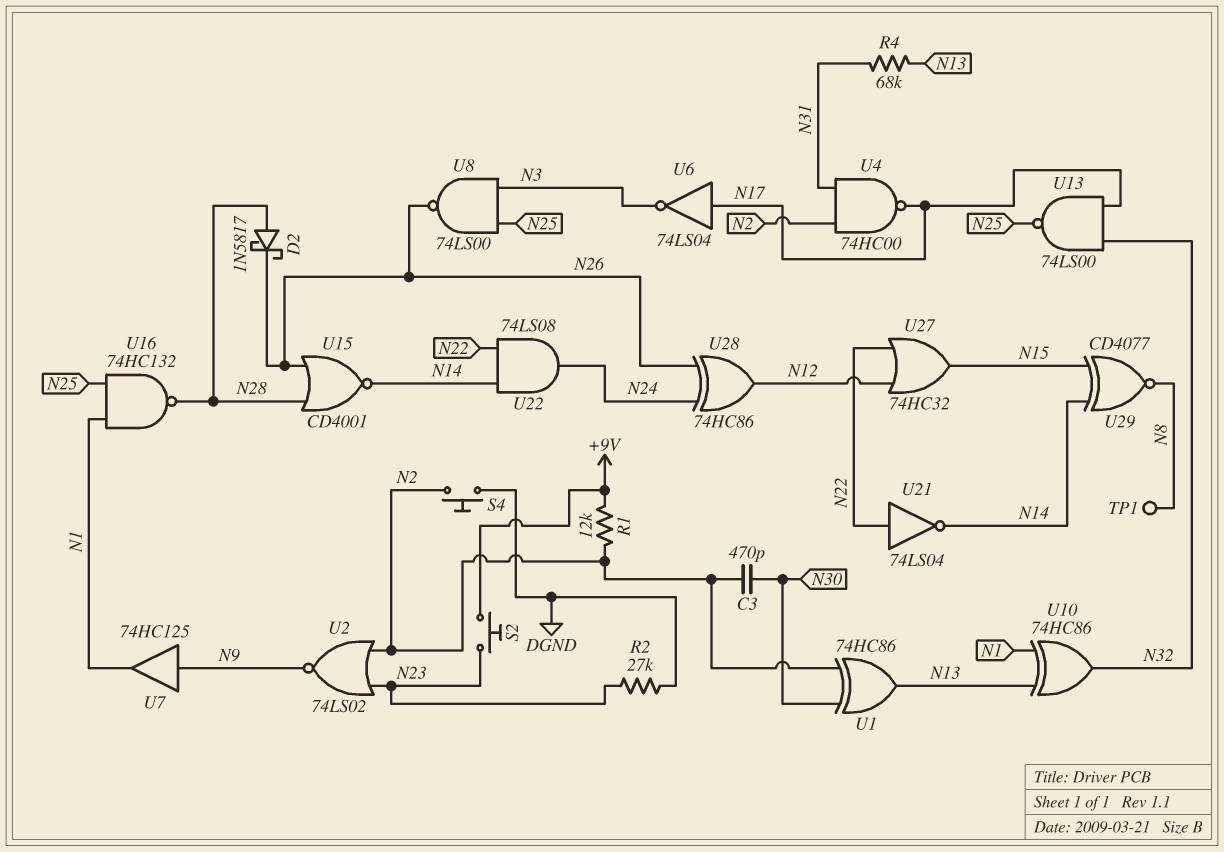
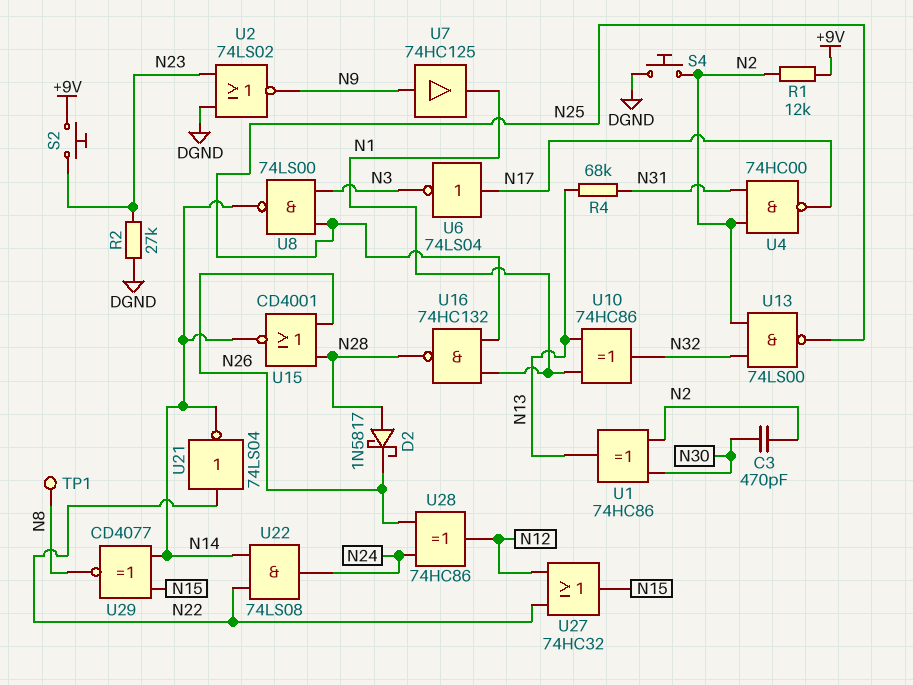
U2: NOR 74LS02 (in N2, in N23, out N9) -> NOR 74LS02 (in DGND, in N23, out N9)
U8: NAND 74LS00 (in N3, in N25, out N26) -> NAND 74LS00 (in N3, in N25, out N14)
U13: NAND 74LS00 (in N17, in N32, out N25) -> NAND 74LS00 (in N2, in N32, out N25)

